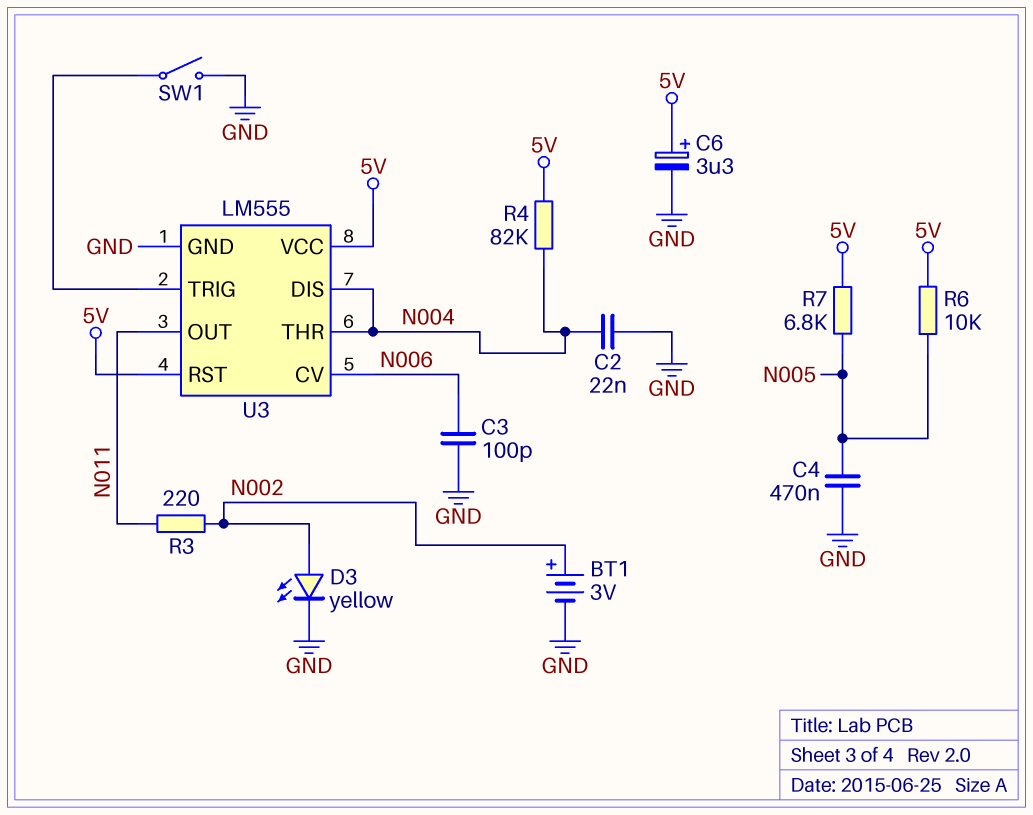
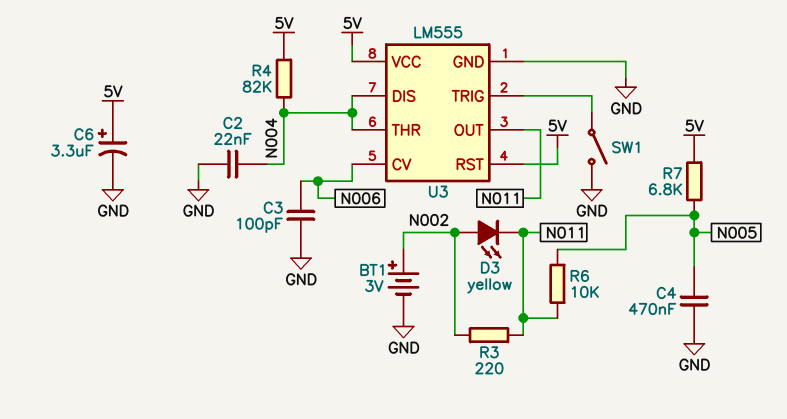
D3: LED yellow (A N002, K GND) -> LED yellow (A N002, K N011)
R6: 10k (5V, N005) -> 10k (N005, N011)

